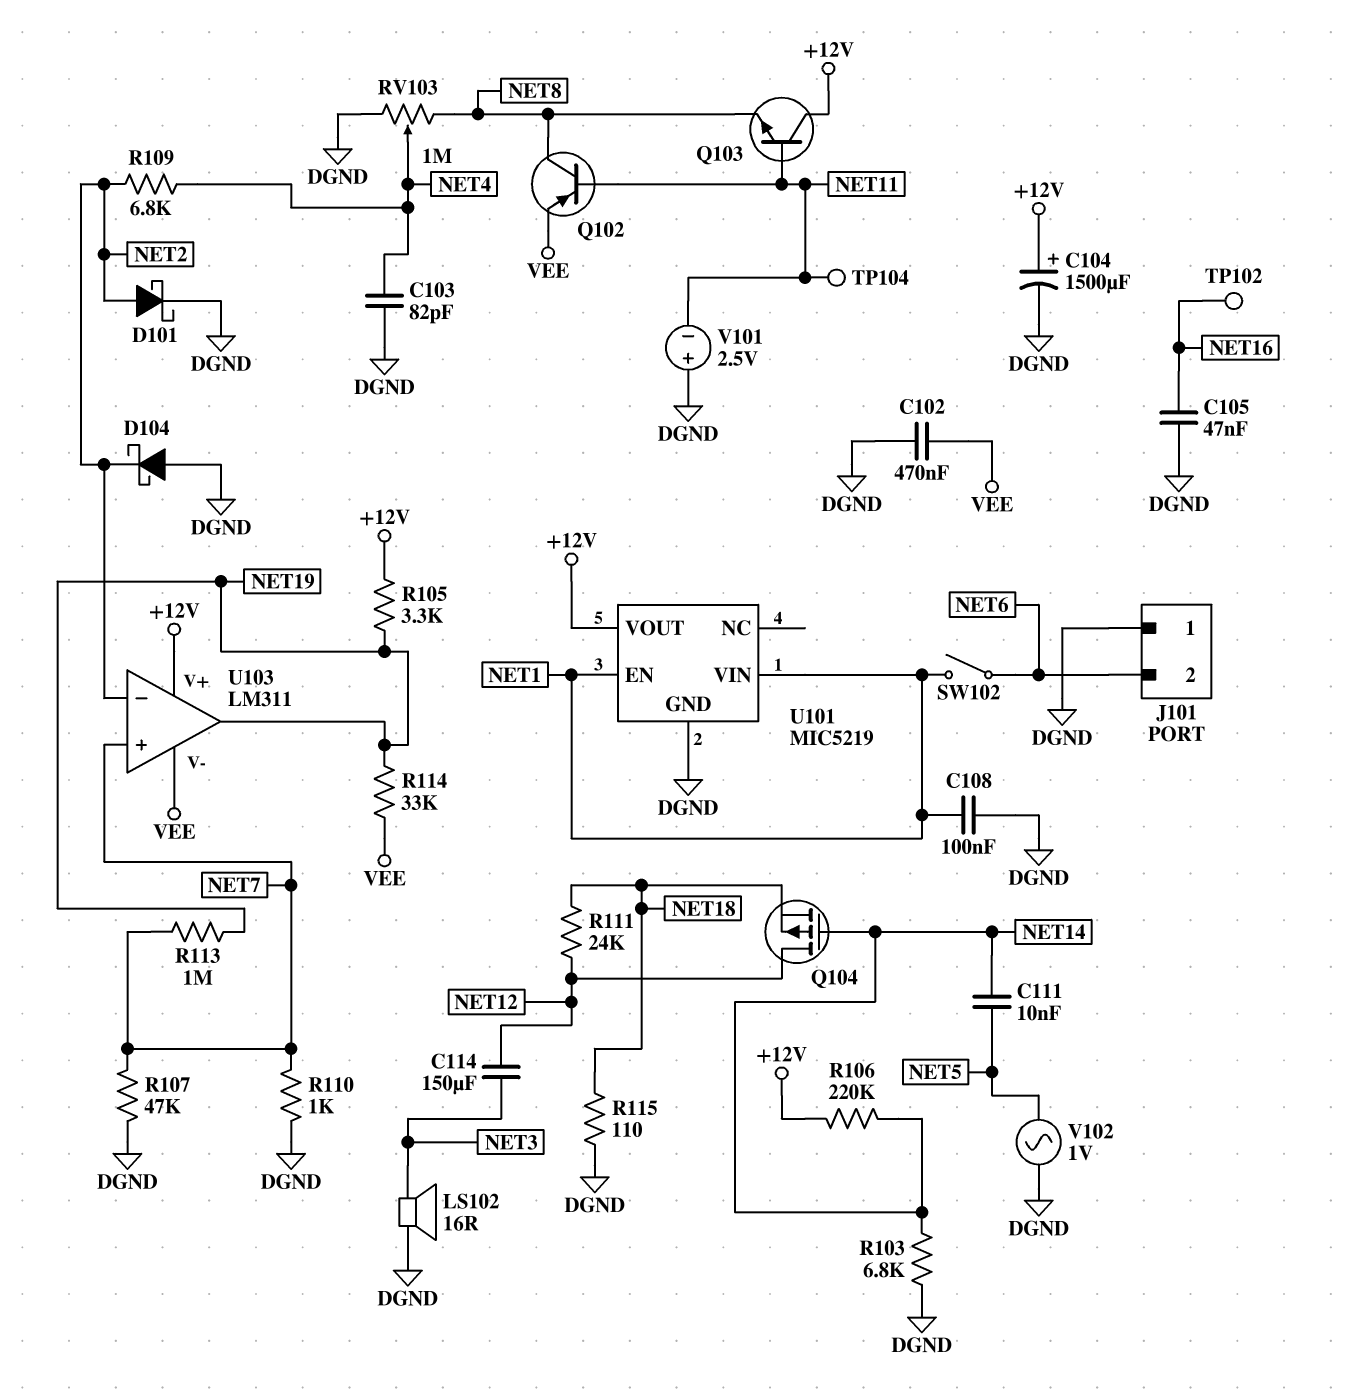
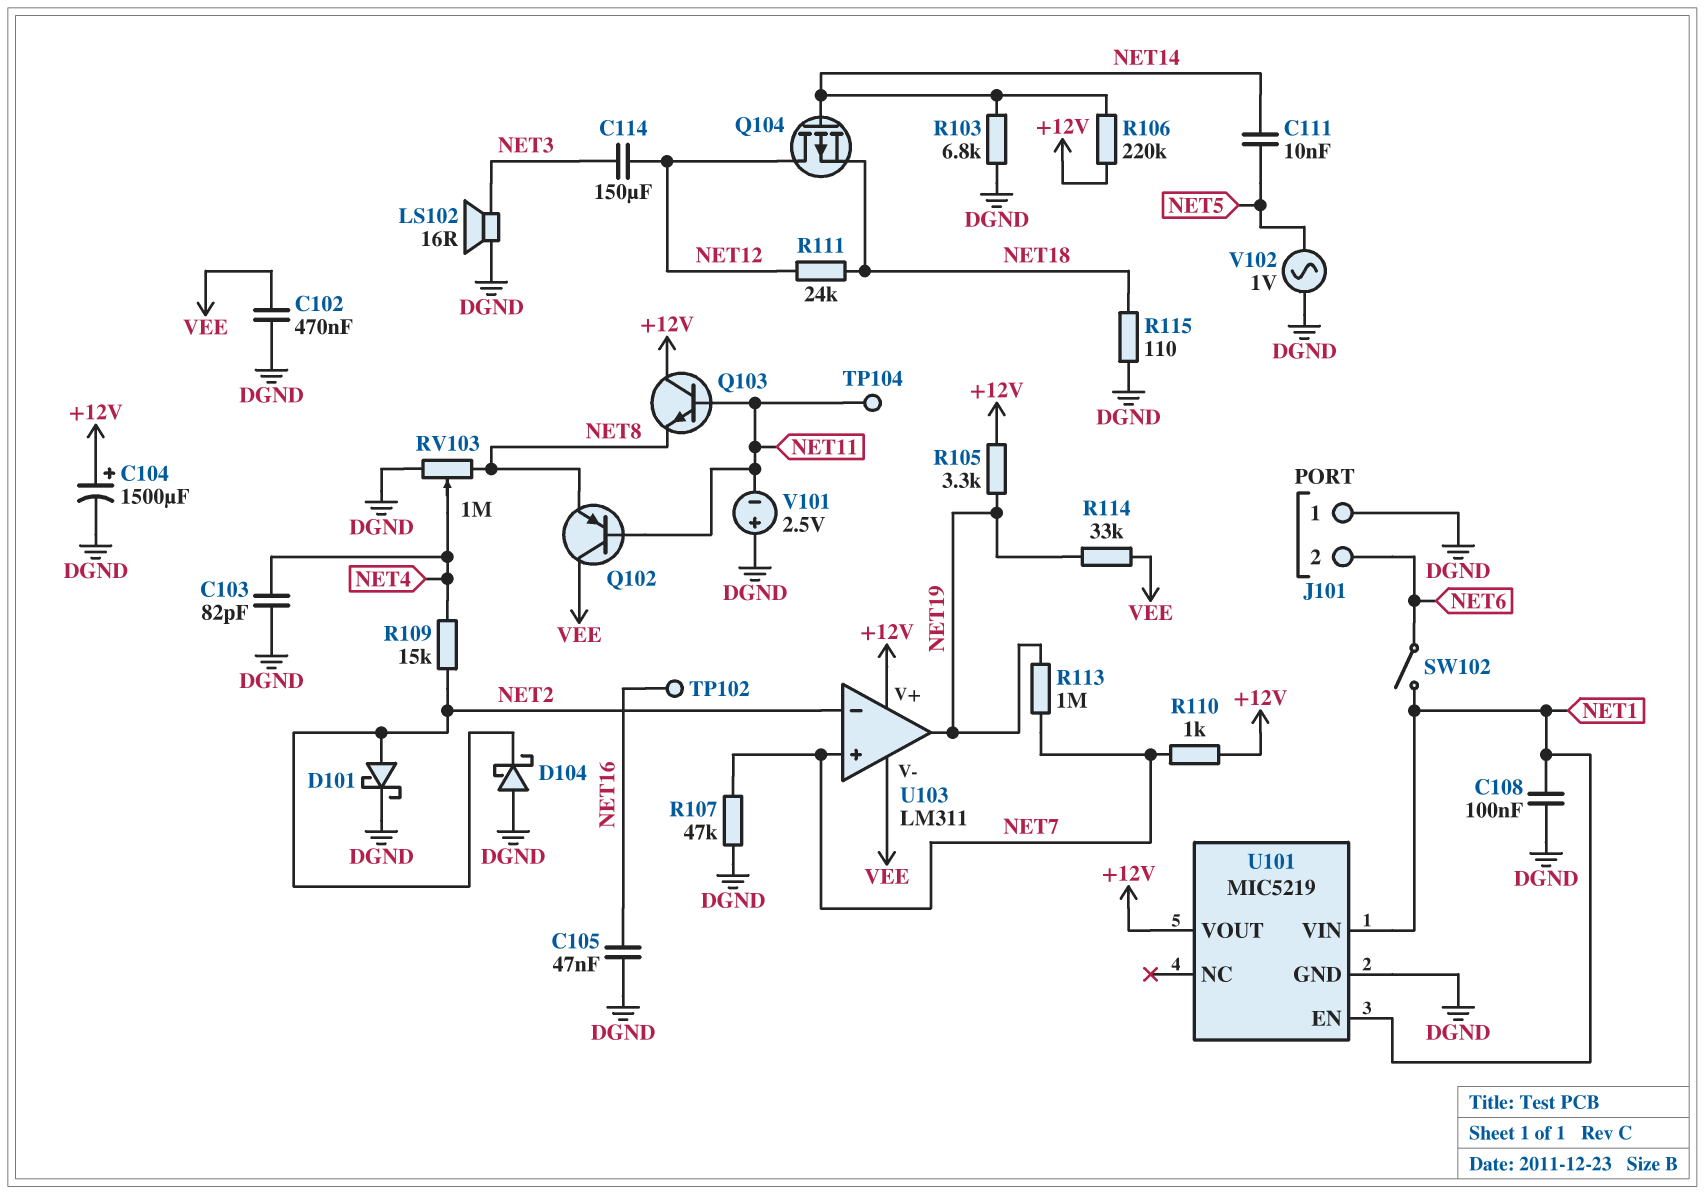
Q102: PNP (B NET11, C NET8, E VEE) -> PNP (B NET11, C VEE, E NET8)
R109: 6.8k (NET2, NET4) -> 15k (NET2, NET4)
R110: 1k (DGND, NET7) -> 1k (+12V, NET7)

